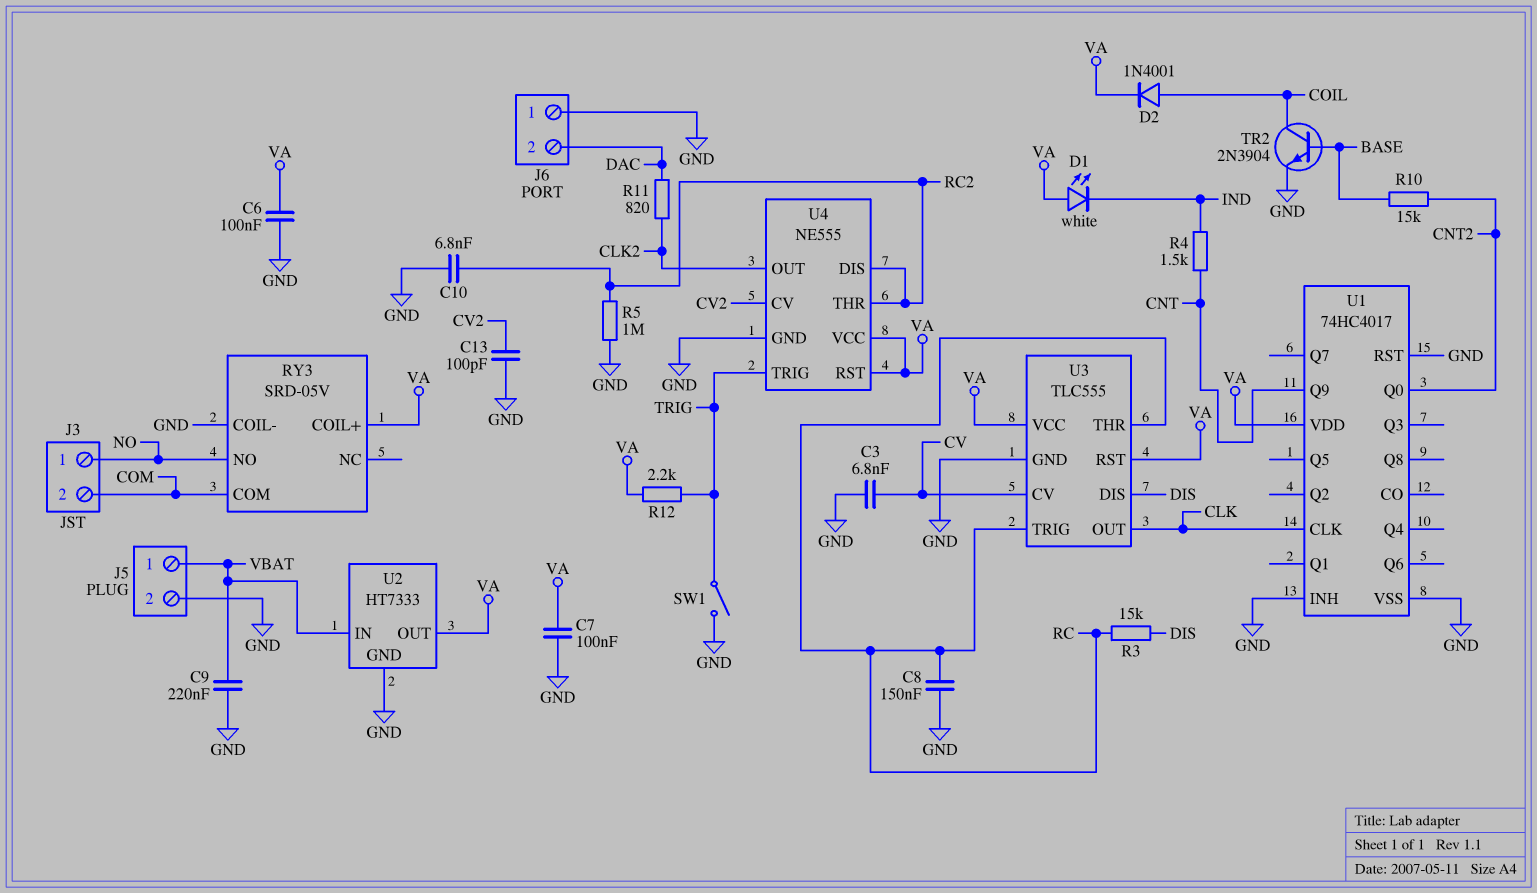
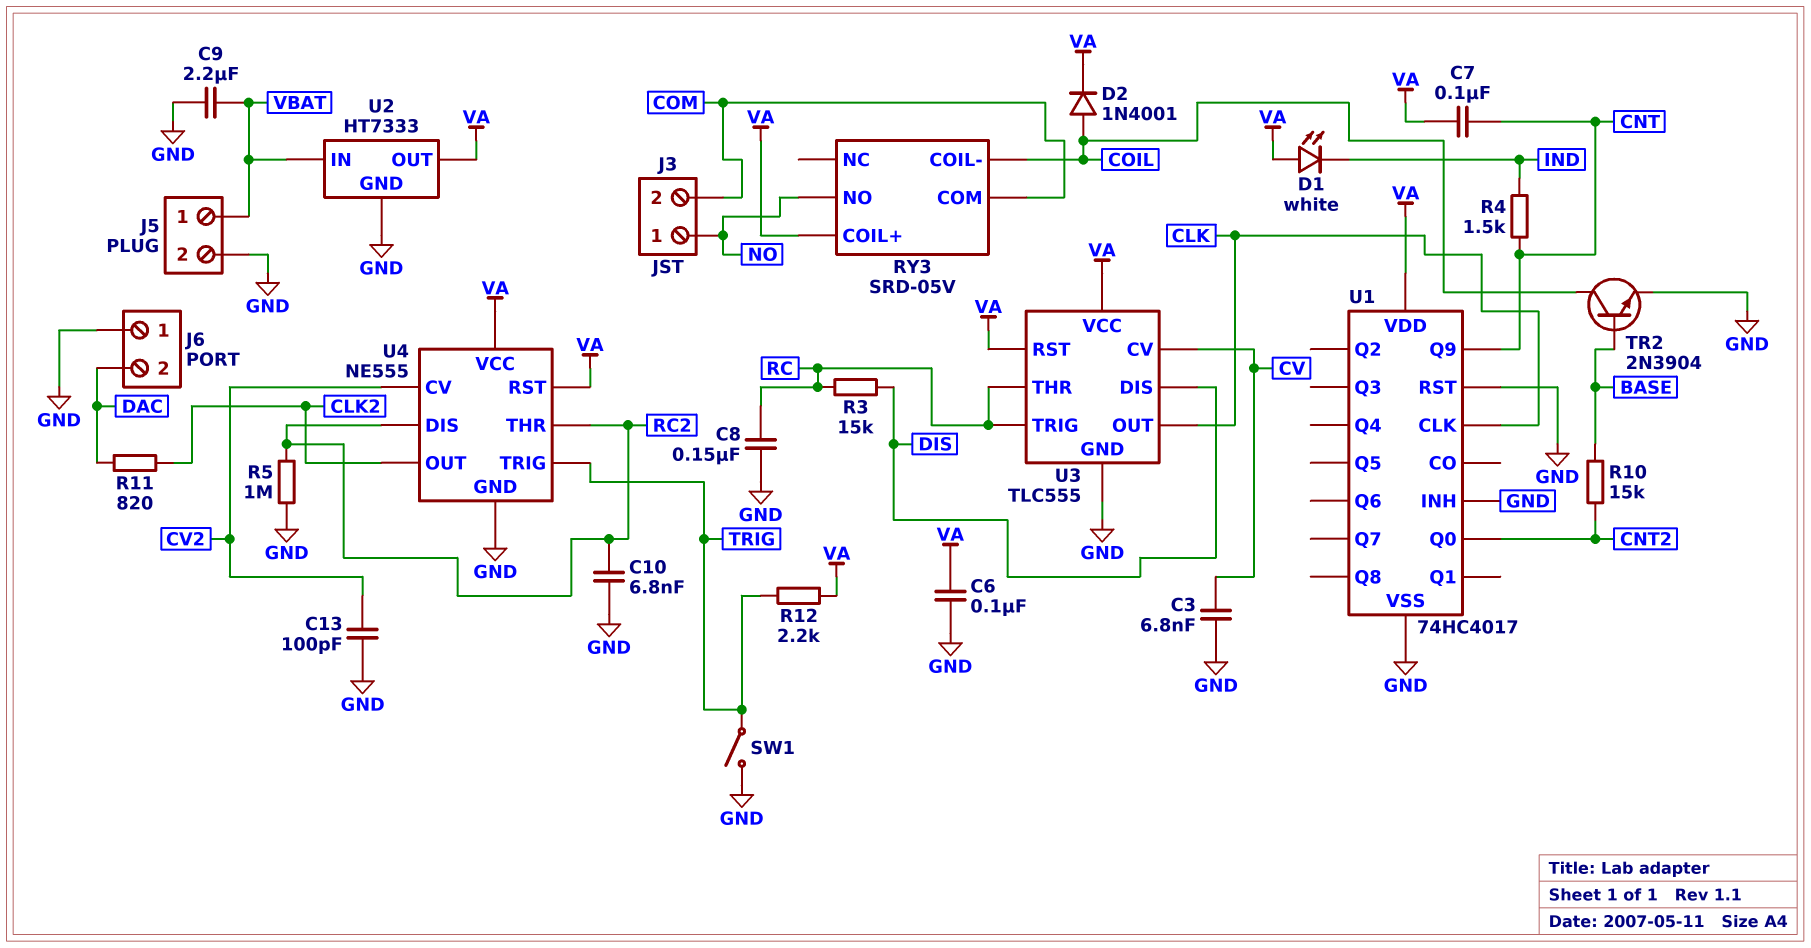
C7: 100nF (GND, VA) -> 100nF (CNT, VA)
C9: 220nF (GND, VBAT) -> 2.2uF (GND, VBAT)
RY3 pin COIL-: GND -> COIL

